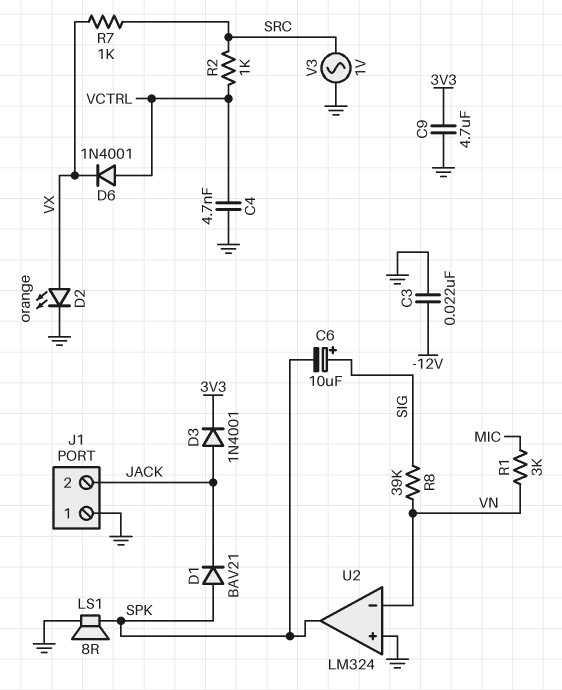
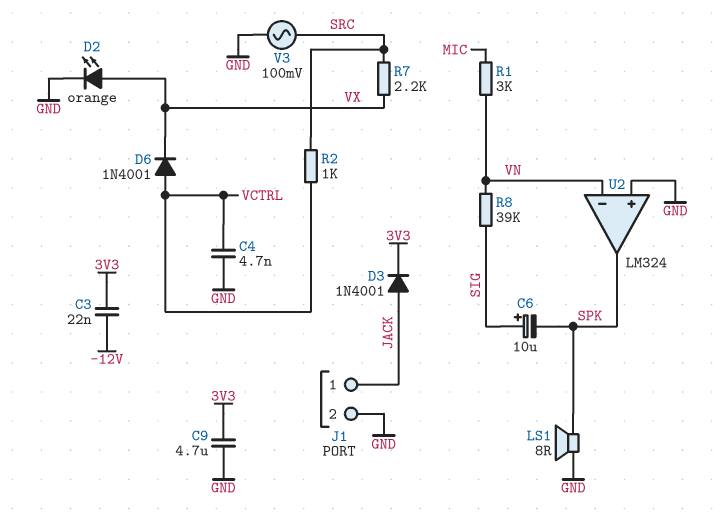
C3: 22nF (-12V, GND) -> 22nF (-12V, 3V3)
D1: diode BAV21 (A SPK, K JACK) -> none
J1 pin 1: GND -> JACK
J1 pin 2: JACK -> GND
R7: 1k (SRC, VX) -> 2.2k (SRC, VX)
V3: AC 1V (GND, SRC) -> AC 100mV (GND, SRC)

